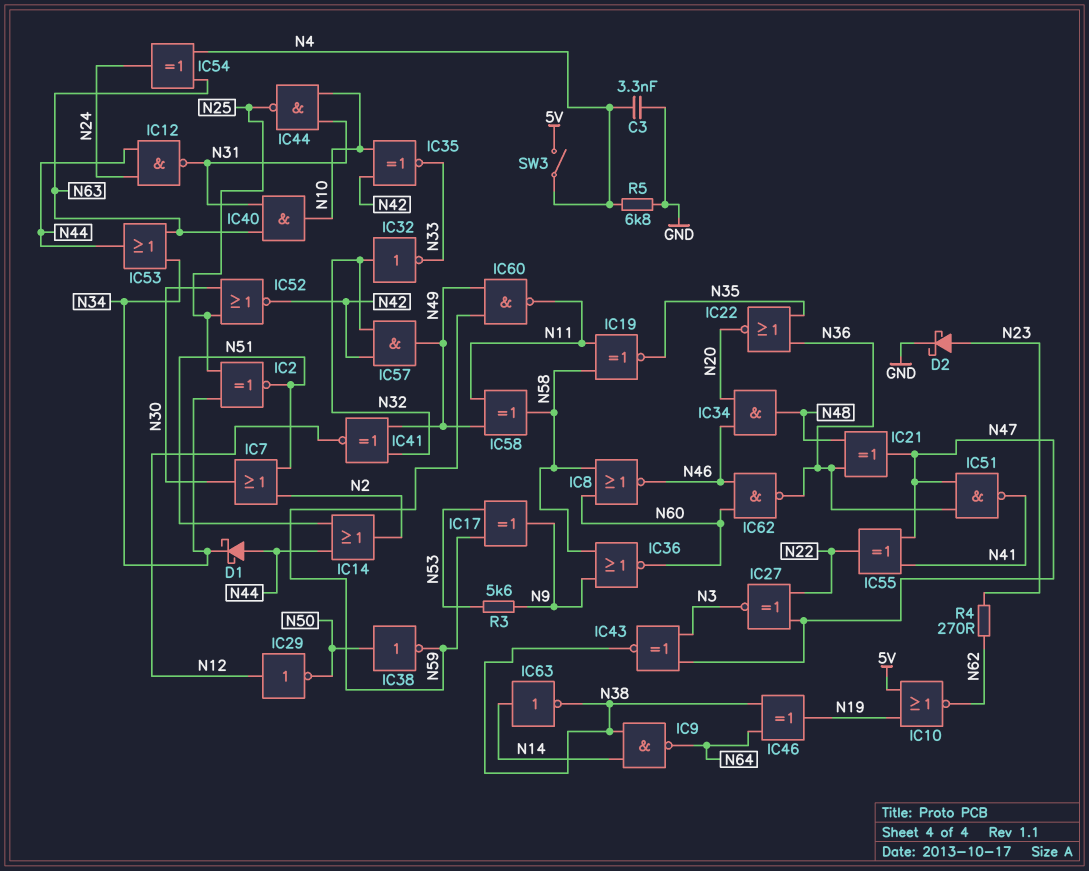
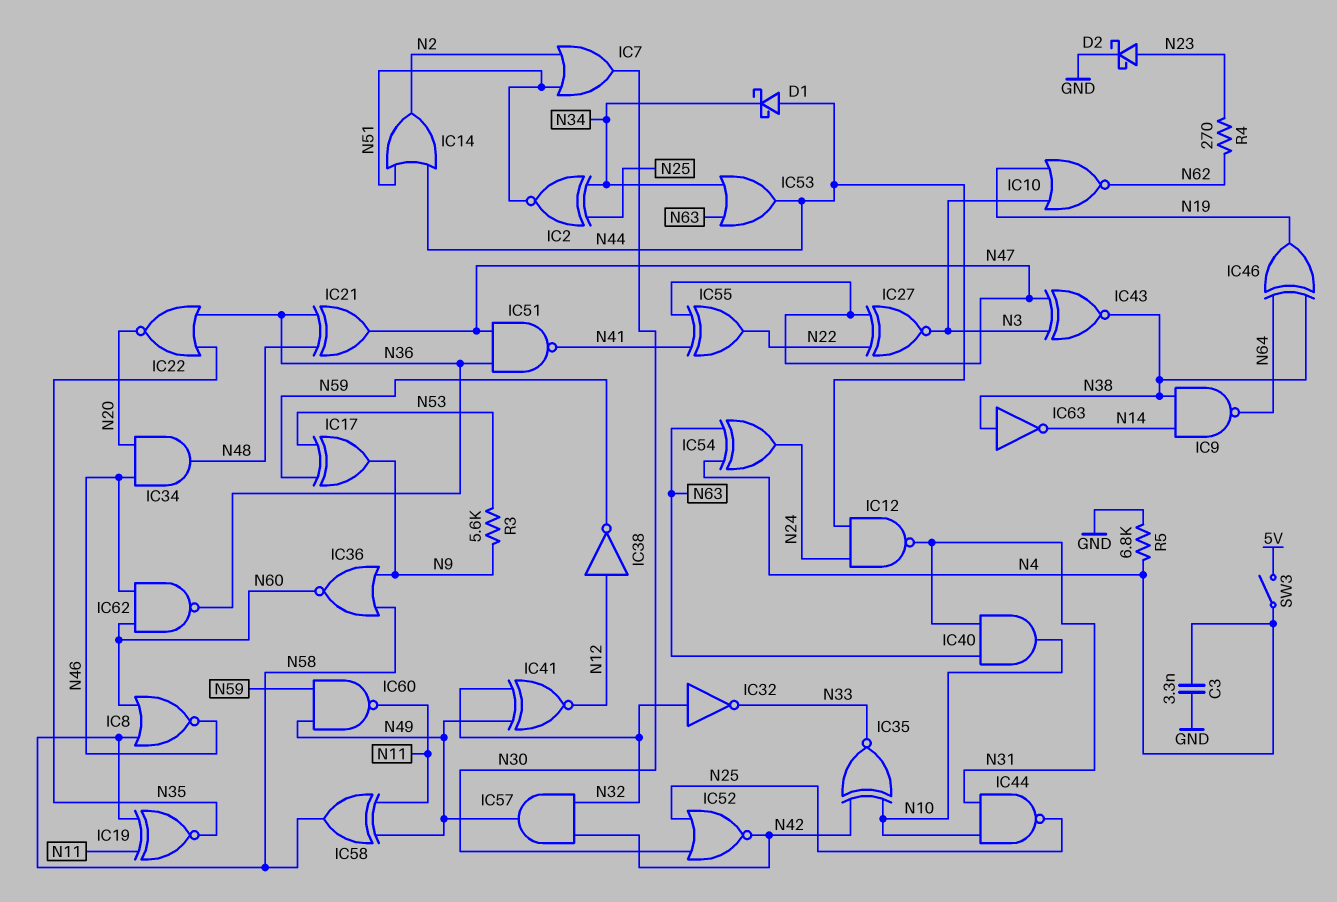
IC10: NOR (in 5V, in N19, out N62) -> NOR (in N3, in N19, out N62)
IC29: NOT (in N12, out N50) -> none
IC38: NOT (in N50, out N59) -> NOT (in N12, out N59)
IC63: NOT (in N14, out N38) -> NOT (in N38, out N14)

